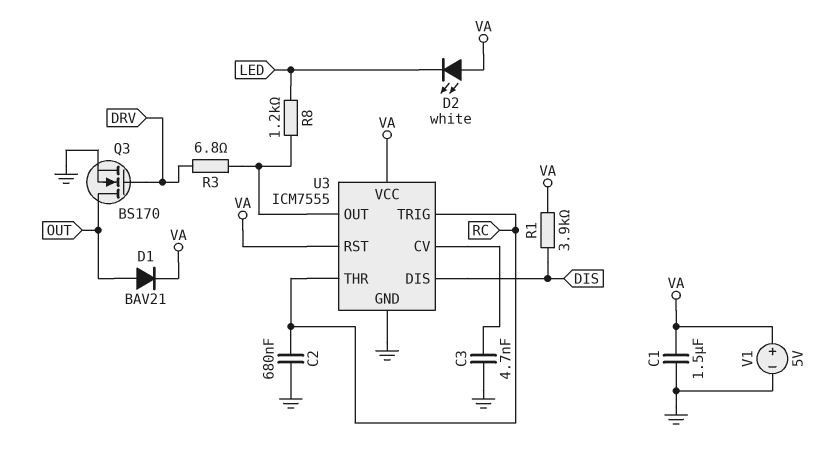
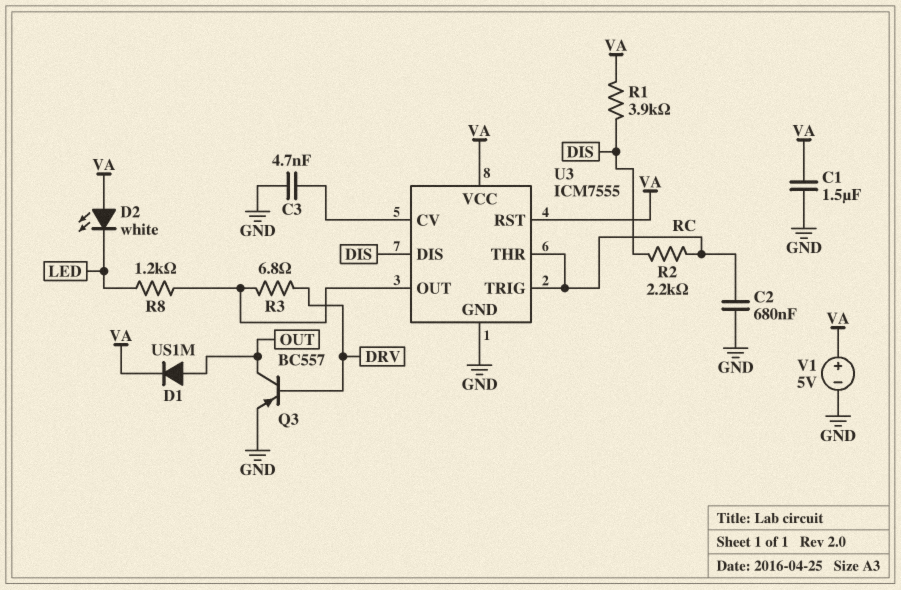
D1: diode BAV21 (A OUT, K VA) -> diode US1M (A OUT, K VA)
Q3: NMOS BS170 (G DRV, D OUT, S GND) -> PNP BC557 (B DRV, C OUT, E GND)
R2: none -> 2.2k (DIS, RC)

